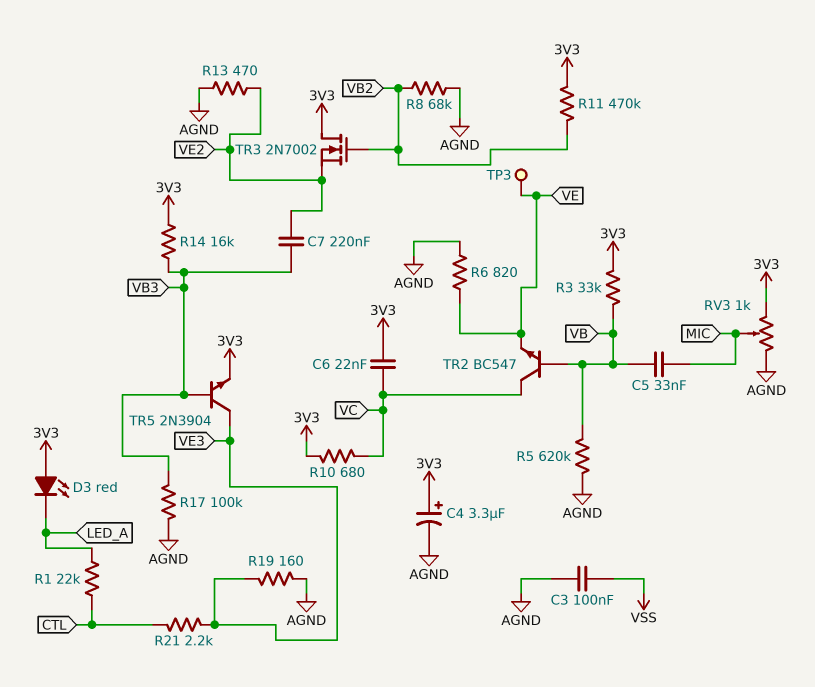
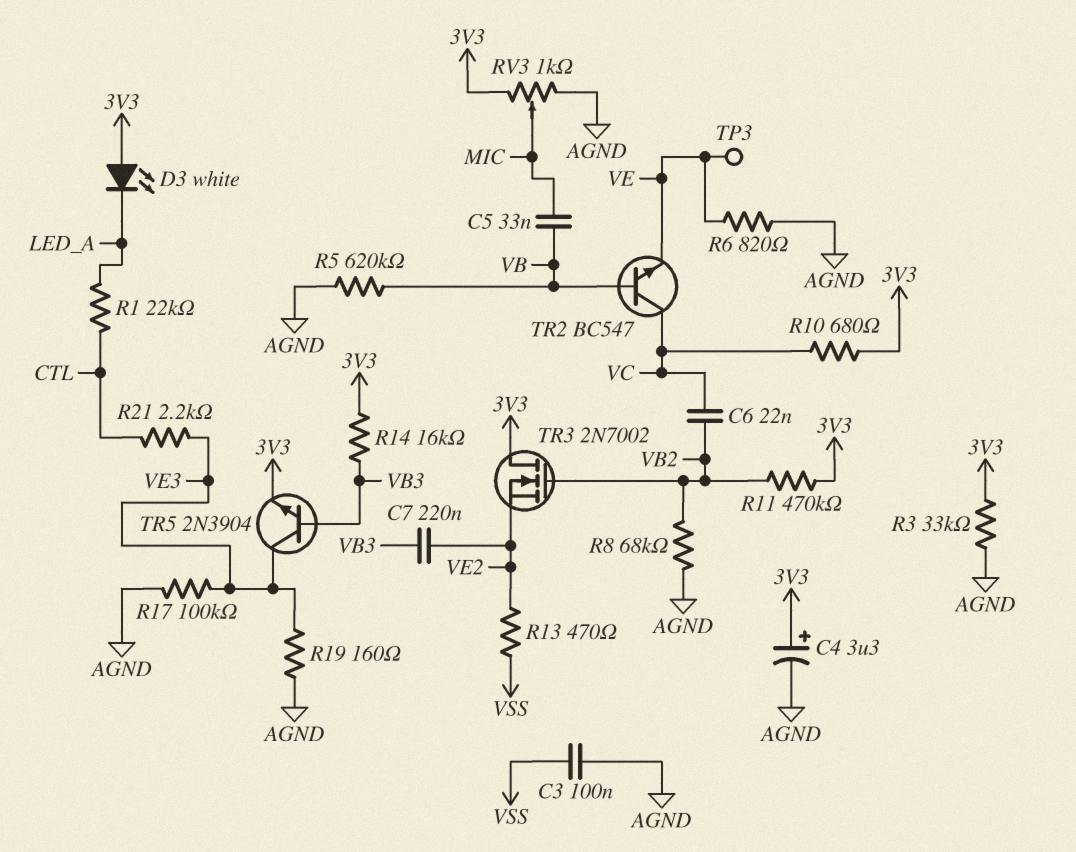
C6: 22nF (3V3, VC) -> 22nF (VB2, VC)
D3: LED red (A 3V3, K LED_A) -> LED white (A 3V3, K LED_A)
R3: 33k (3V3, VB) -> 33k (3V3, AGND)
R13: 470 (AGND, VE2) -> 470 (VE2, VSS)
R17: 100k (AGND, VB3) -> 100k (AGND, VE3)

